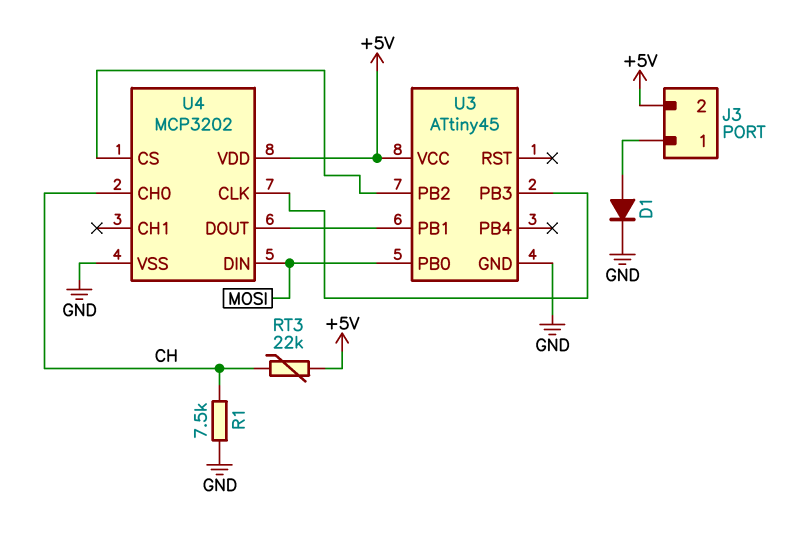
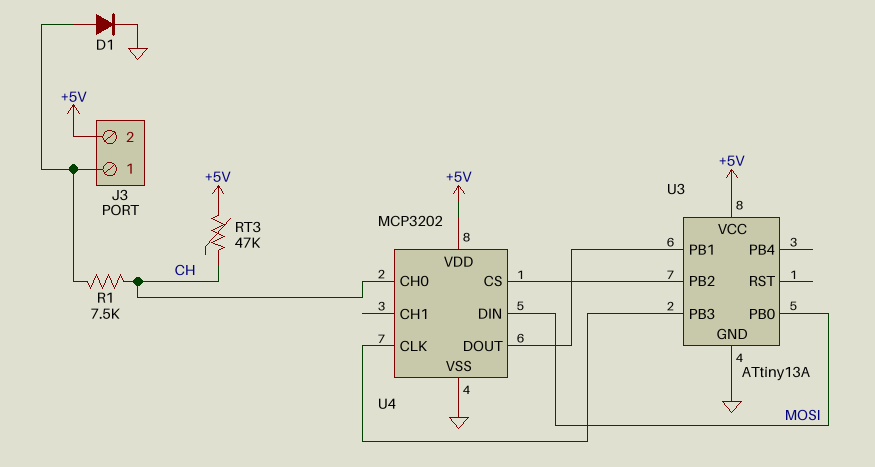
R1: 7.5k (CH, GND) -> 7.5k (CH, J3/1)
RT3: 22k (+5V, CH) -> 47k (+5V, CH)
U3: ATtiny45 -> ATtiny13A

